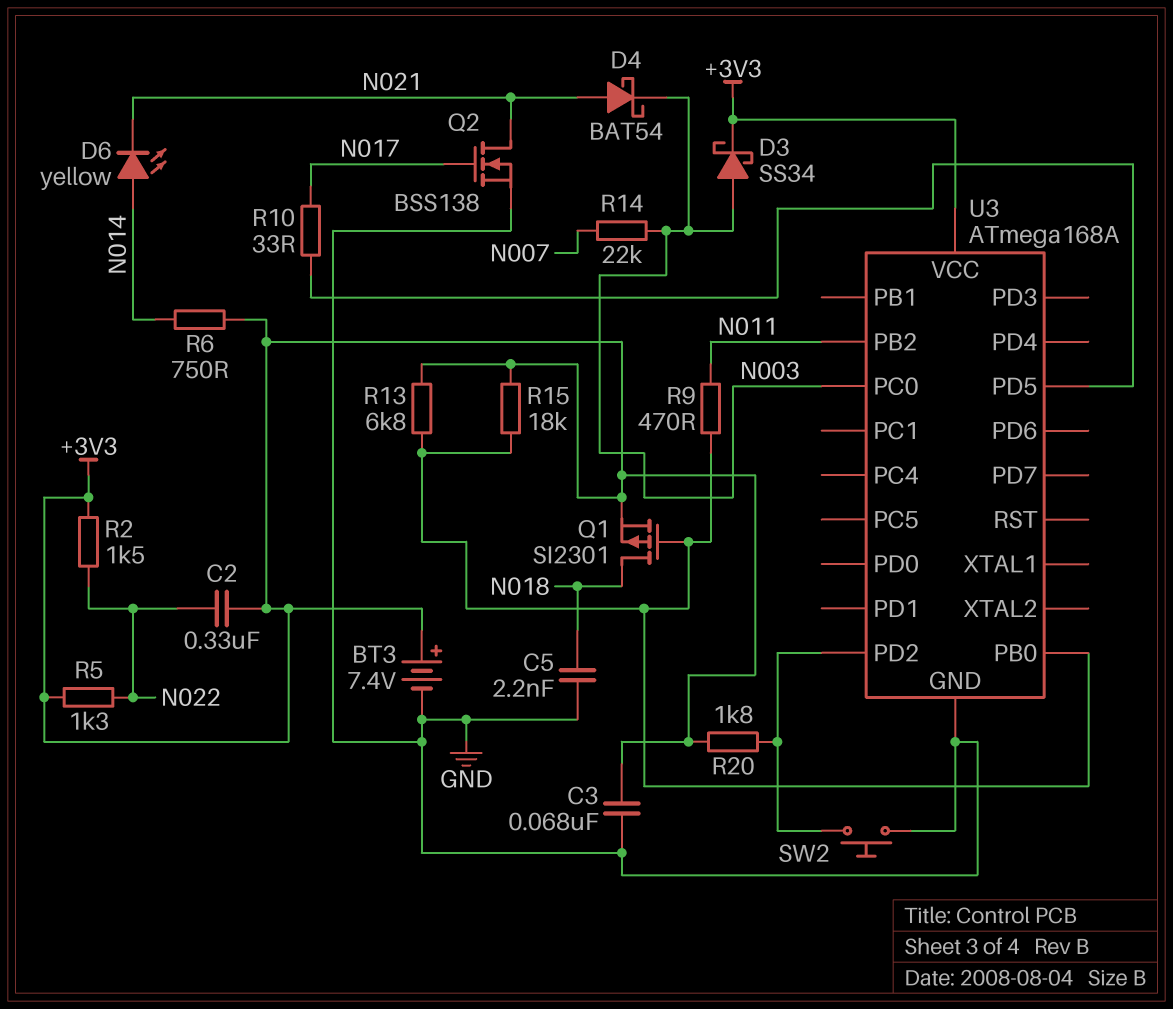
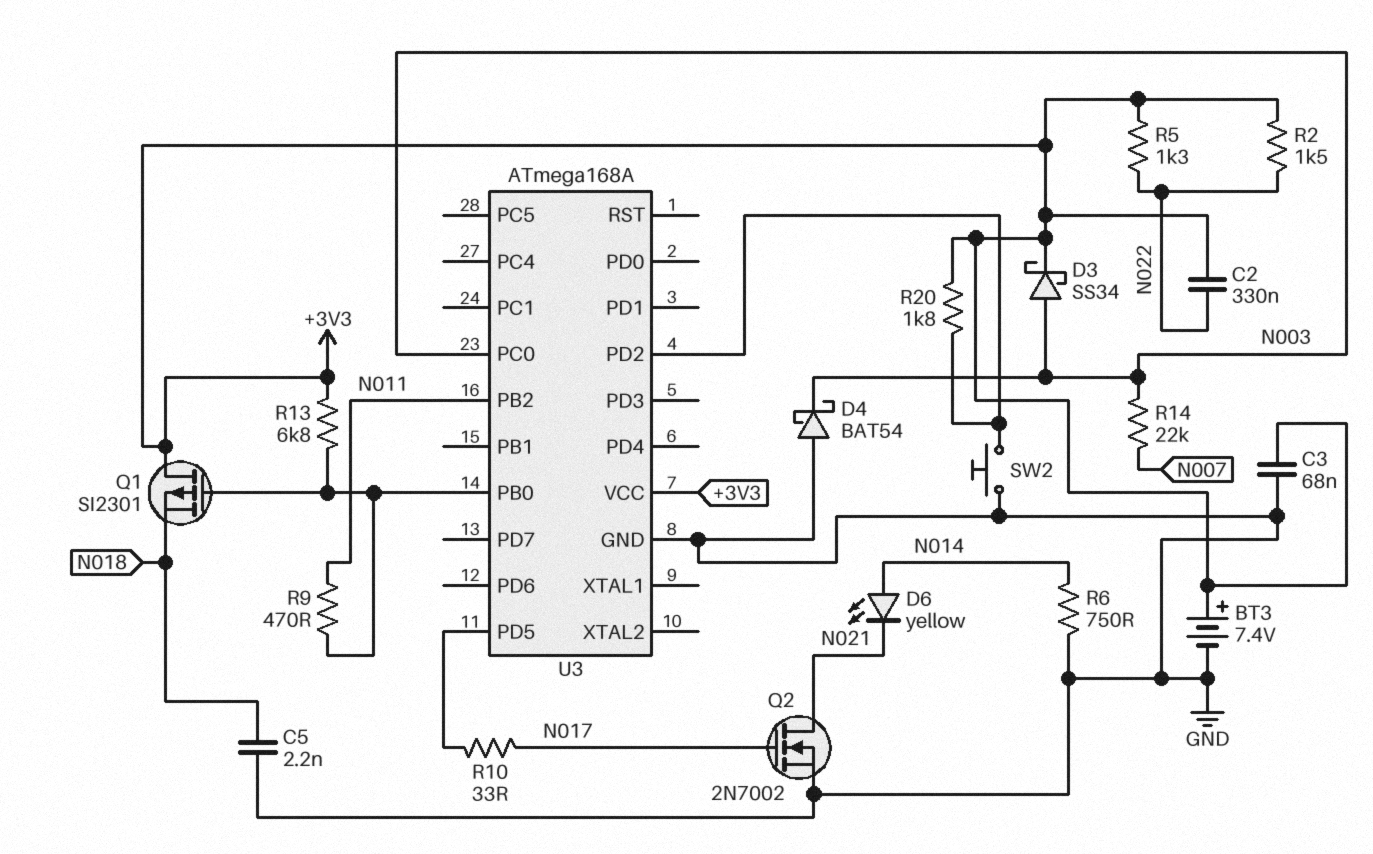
D4: schottky BAT54 (A N021, K N003) -> schottky BAT54 (A GND, K N003)
Q1: PMOS SI2301 (G U3/PB0, D N018, S +3V3) -> PMOS SI2301 (G U3/PB0, D +3V3, S N018)
Q2: NMOS BSS138 (G N017, D N021, S GND) -> NMOS 2N7002 (G N017, D N021, S GND)
R6: 750 (+3V3, N014) -> 750 (GND, N014)
R15: 18k (+3V3, U3/PB0) -> none

